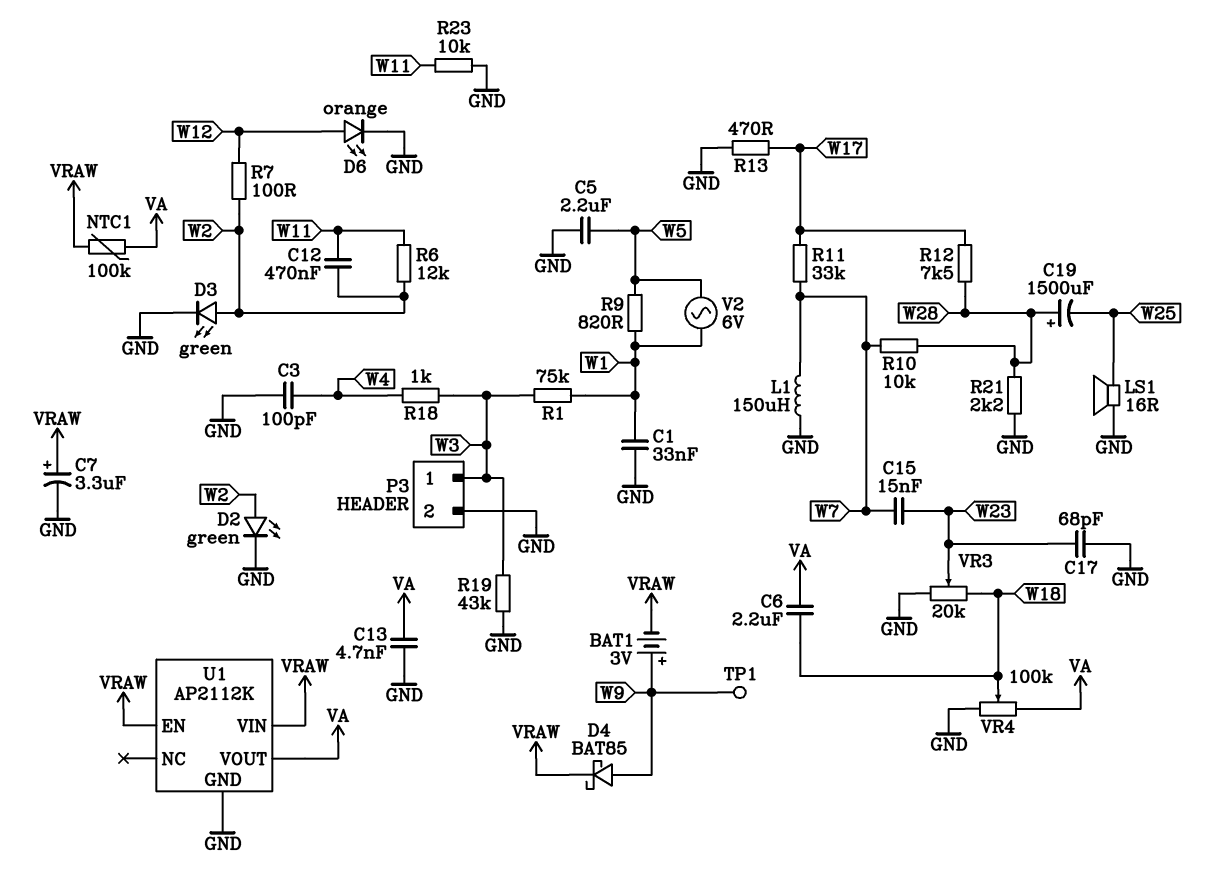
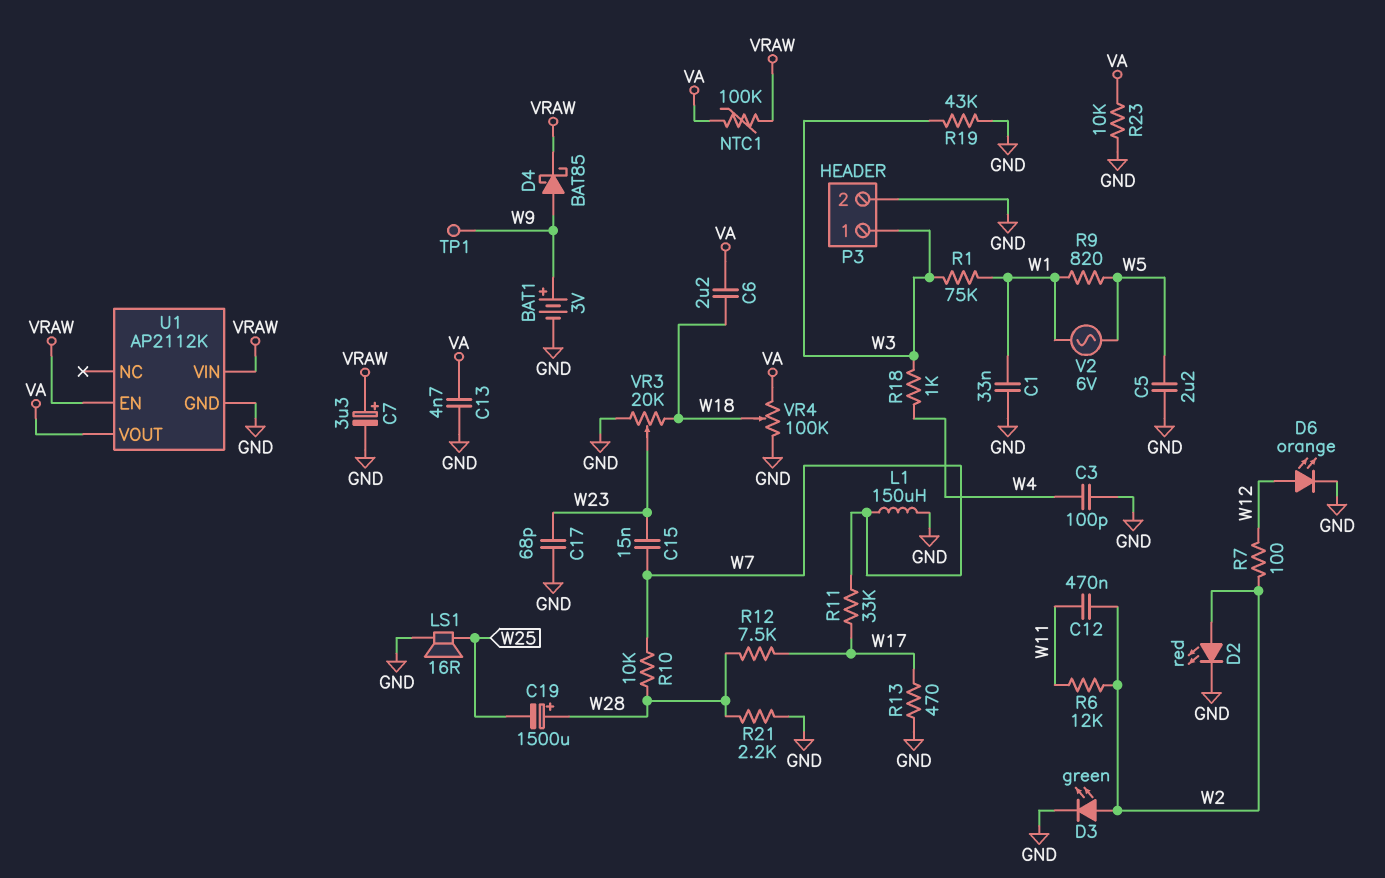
BAT1: 3V (plus W9, minus VRAW) -> 3V (plus W9, minus GND)
D2: LED green (A W2, K GND) -> LED red (A W2, K GND)
R23: 10k (GND, W11) -> 10k (GND, VA)

